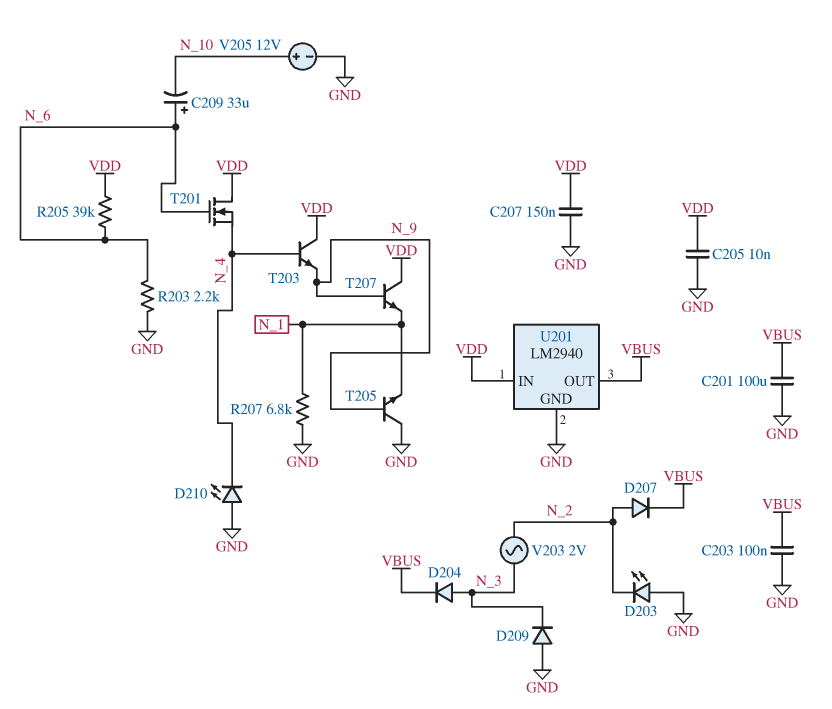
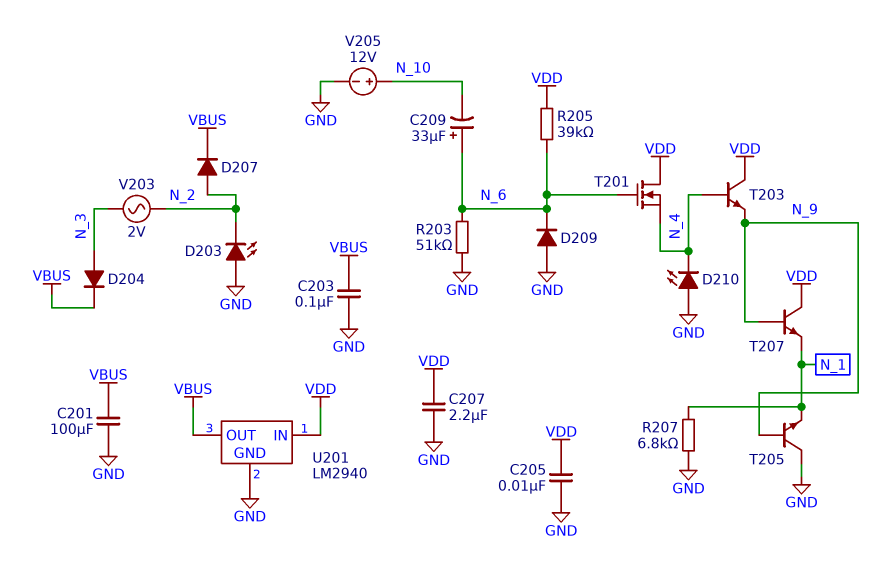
C207: 150nF (GND, VDD) -> 2.2uF (GND, VDD)
D209: diode (A GND, K N_3) -> diode (A GND, K N_6)
R203: 2.2k (GND, N_6) -> 51k (GND, N_6)

